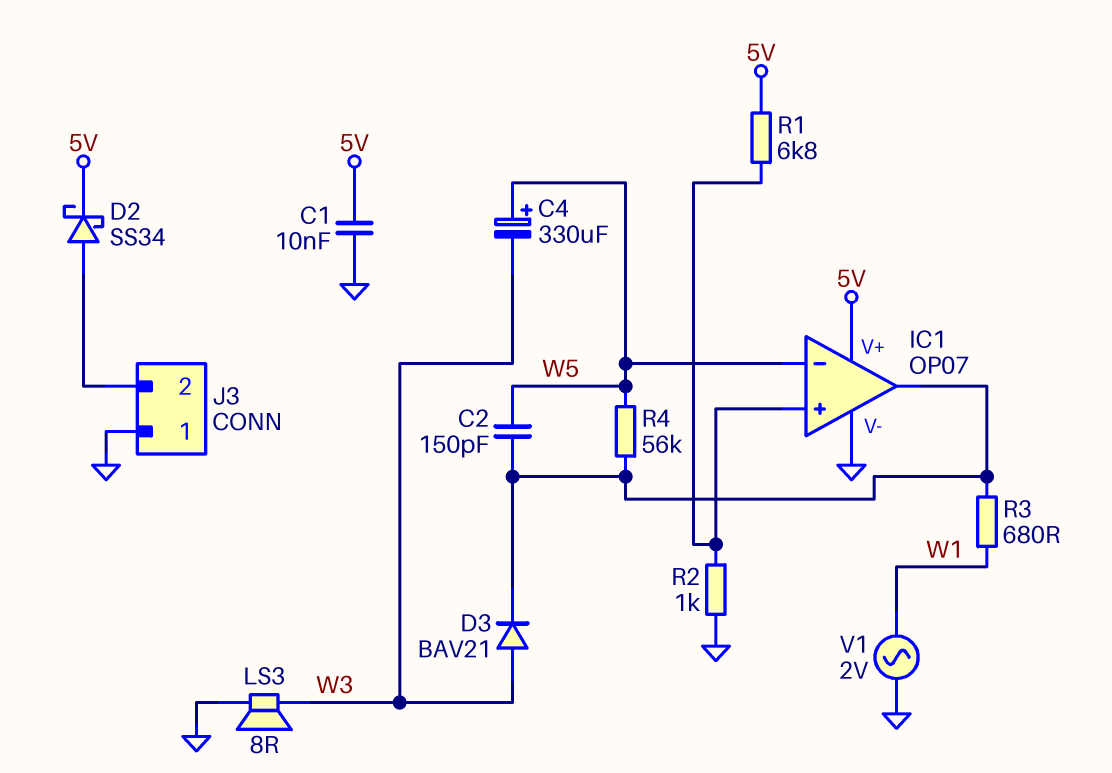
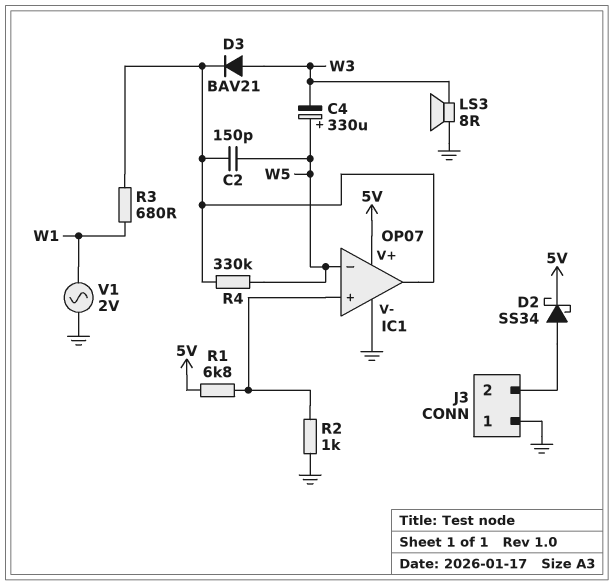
C1: 10nF (5V, GND) -> none
R4: 56k (IC1/out, W5) -> 330k (IC1/out, W5)

